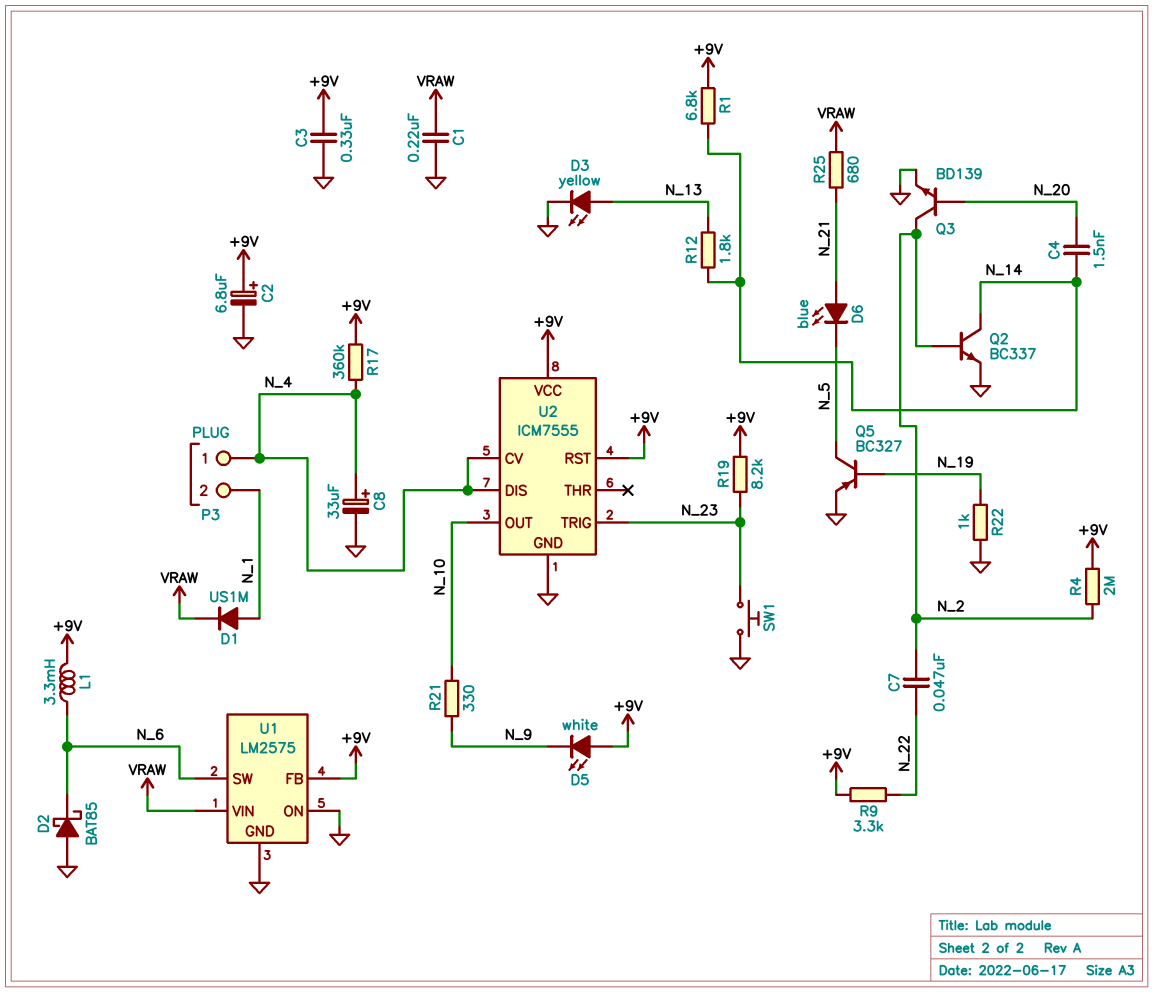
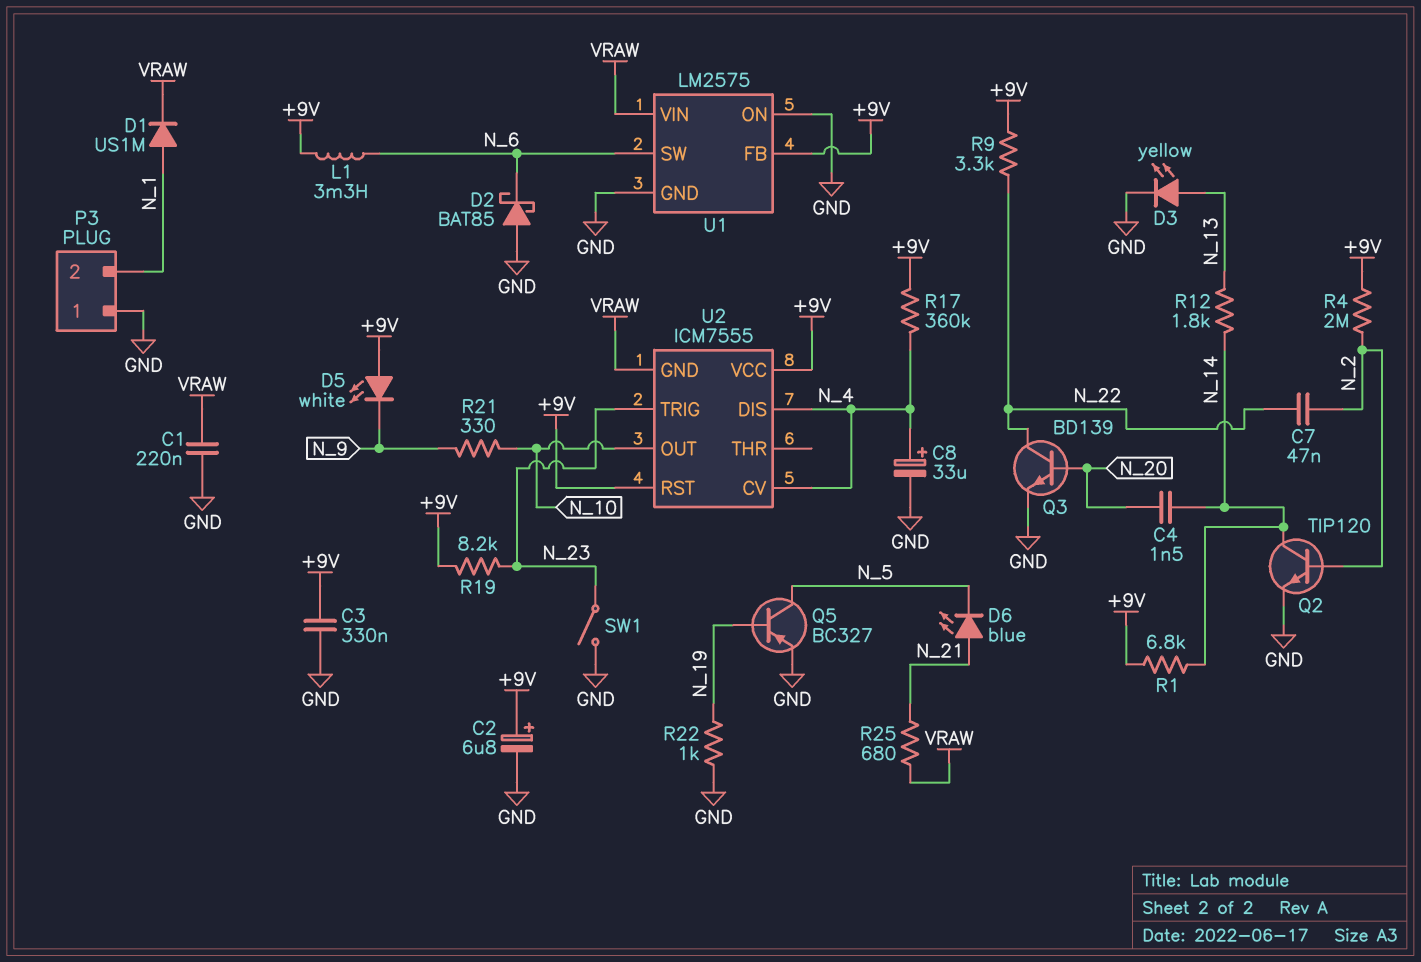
P3 pin 1: N_4 -> GND
Q2: NPN BC337 (B N_2, C N_14, E GND) -> NPN TIP120 (B N_2, C N_14, E GND)
Q3: NPN BD139 (B N_20, C N_2, E GND) -> NPN BD139 (B N_20, C N_22, E GND)
SW1: button (GND, N_23) -> switch (GND, N_23)
U2 pin GND: GND -> VRAW

